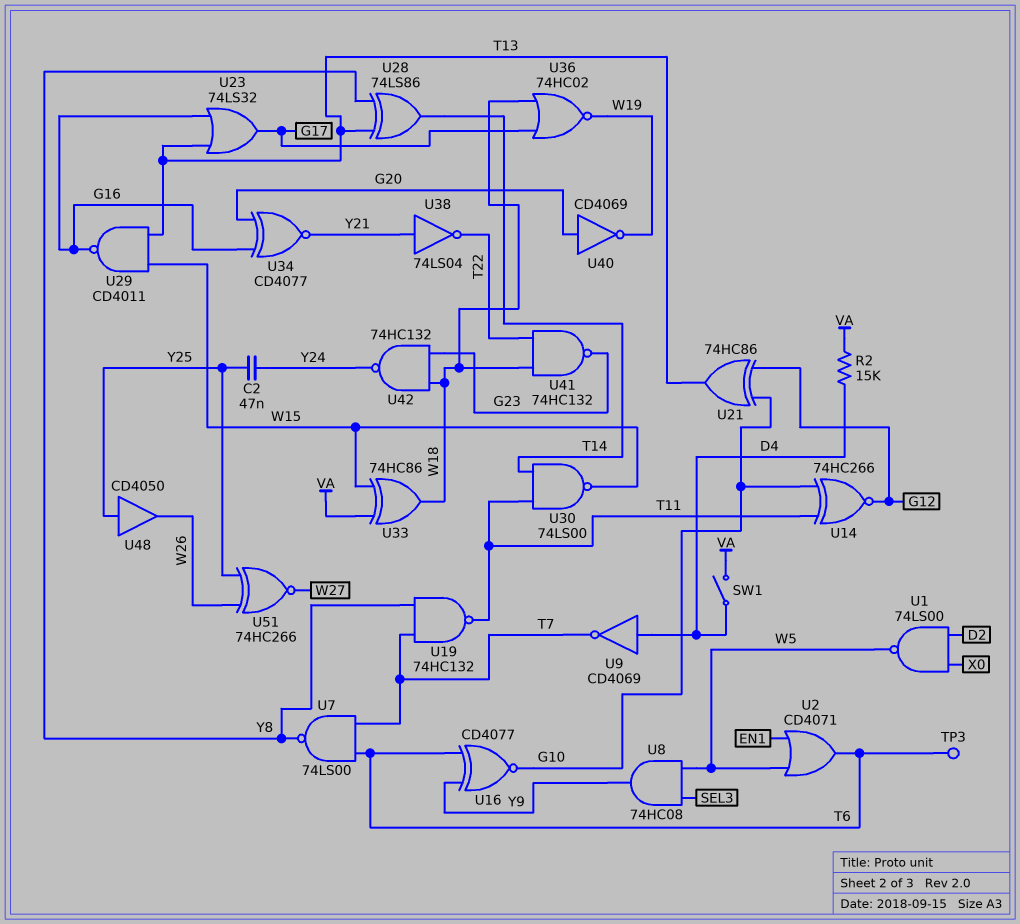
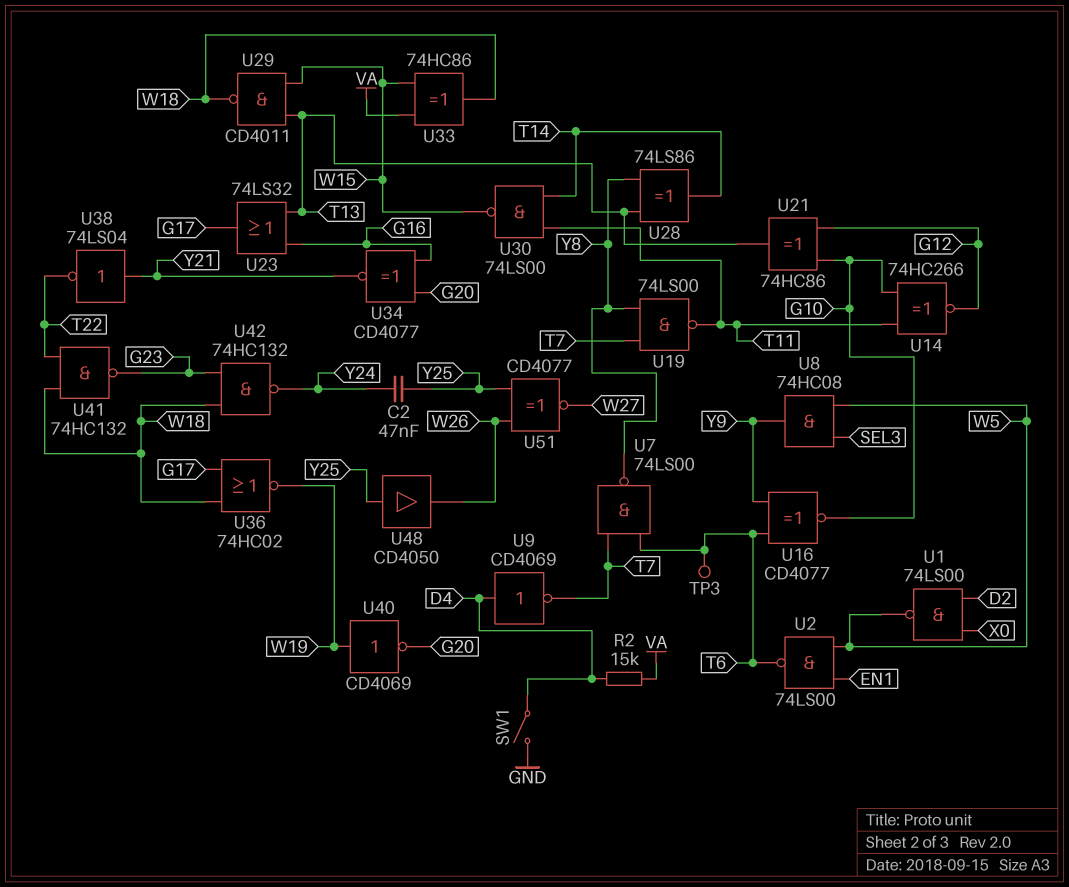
SW1: switch (D4, VA) -> switch (D4, GND)
U2: OR CD4071 (in EN1, in W5, out T6) -> NAND 74LS00 (in EN1, in W5, out T6)
U19: NAND 74HC132 (in T7, in Y8, out T11) -> NAND 74LS00 (in T7, in Y8, out T11)
U29: NAND CD4011 (in T13, in W15, out G16) -> NAND CD4011 (in T13, in W15, out W18)
U40: NOT CD4069 (in G20, out W19) -> NOT CD4069 (in W19, out G20)
U51: XNOR 74HC266 (in W26, in Y25, out W27) -> XNOR CD4077 (in W26, in Y25, out W27)

